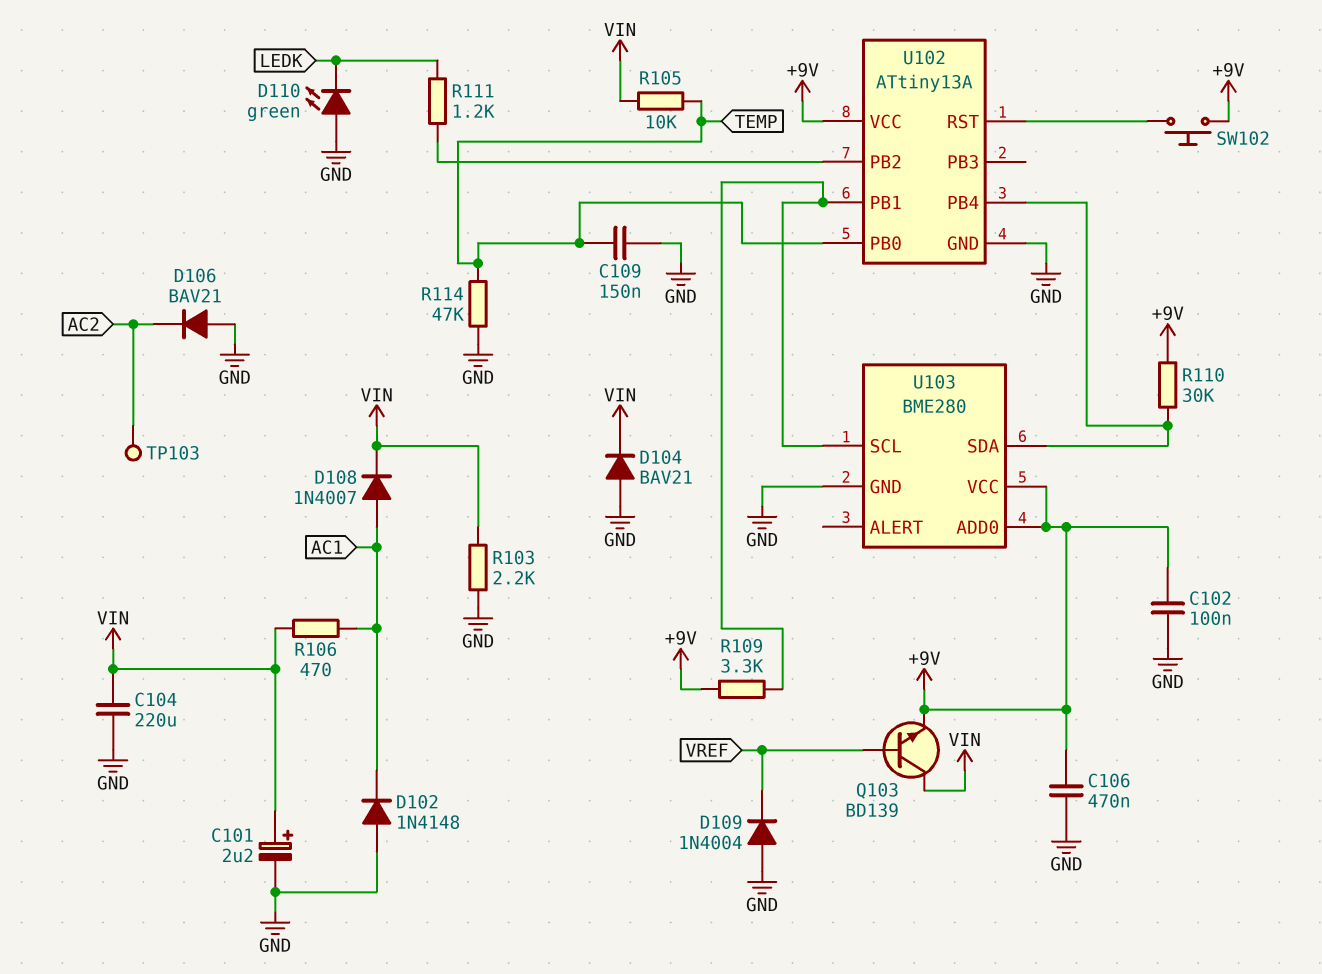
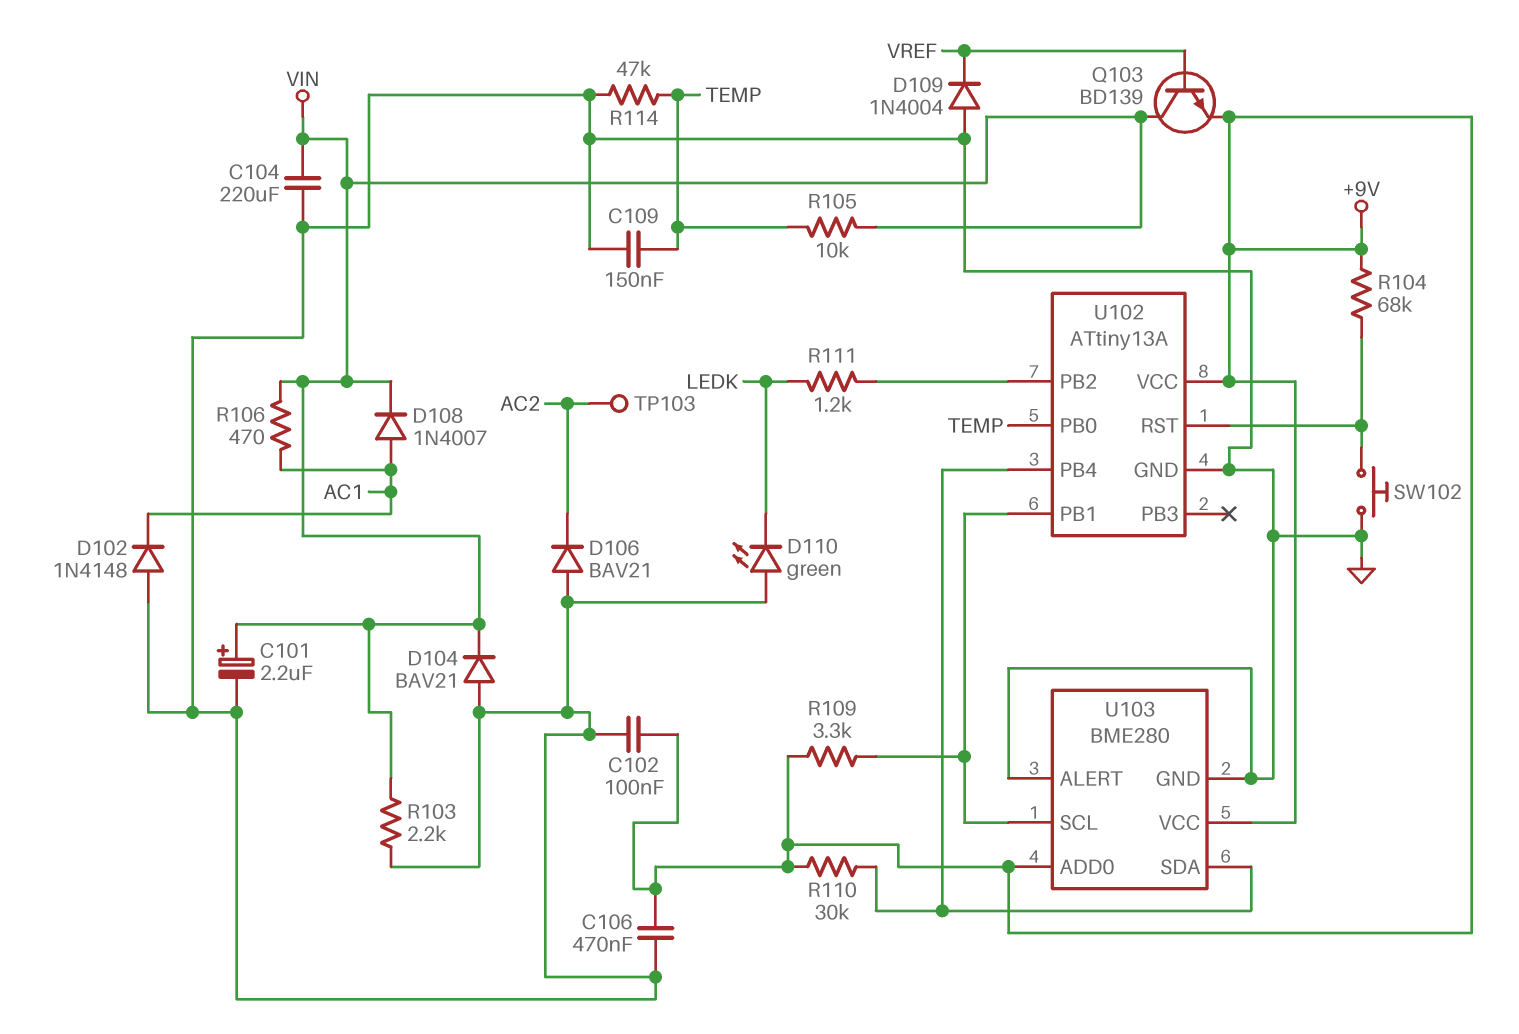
R104: none -> 68k (+9V, U102/RST)
SW102: button (+9V, U102/RST) -> button (GND, U102/RST)
U103 pin ALERT: none -> GND

